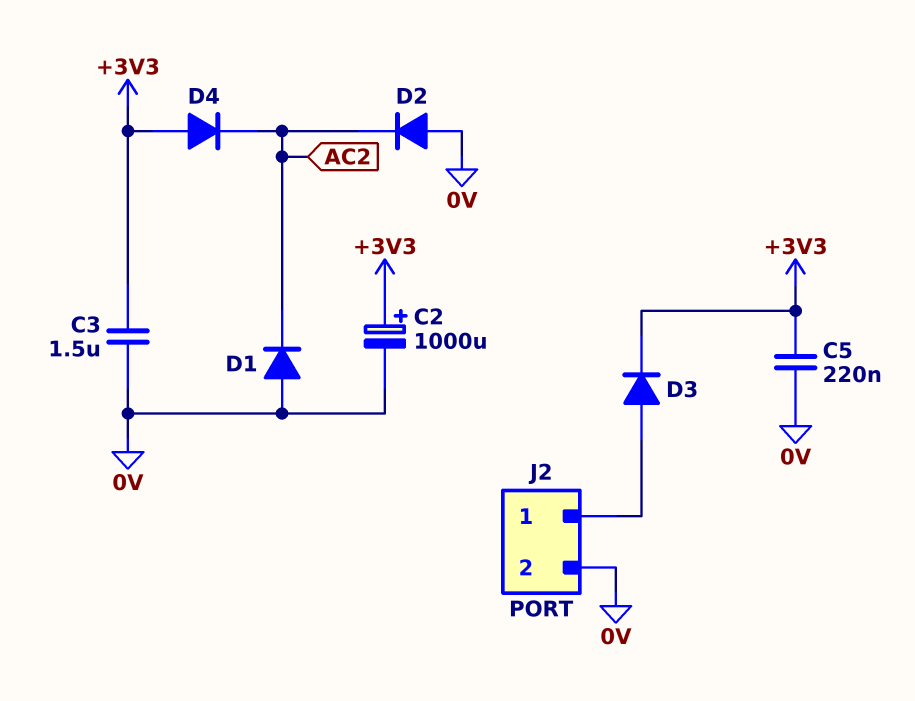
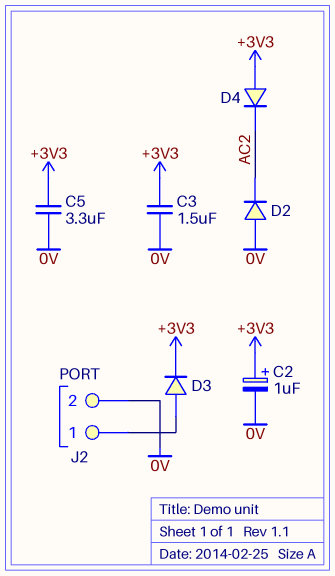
C2: 1000uF (plus +3V3, minus 0V) -> 1uF (plus +3V3, minus 0V)
C5: 220nF (+3V3, 0V) -> 3.3uF (+3V3, 0V)
D1: diode (A 0V, K AC2) -> none

